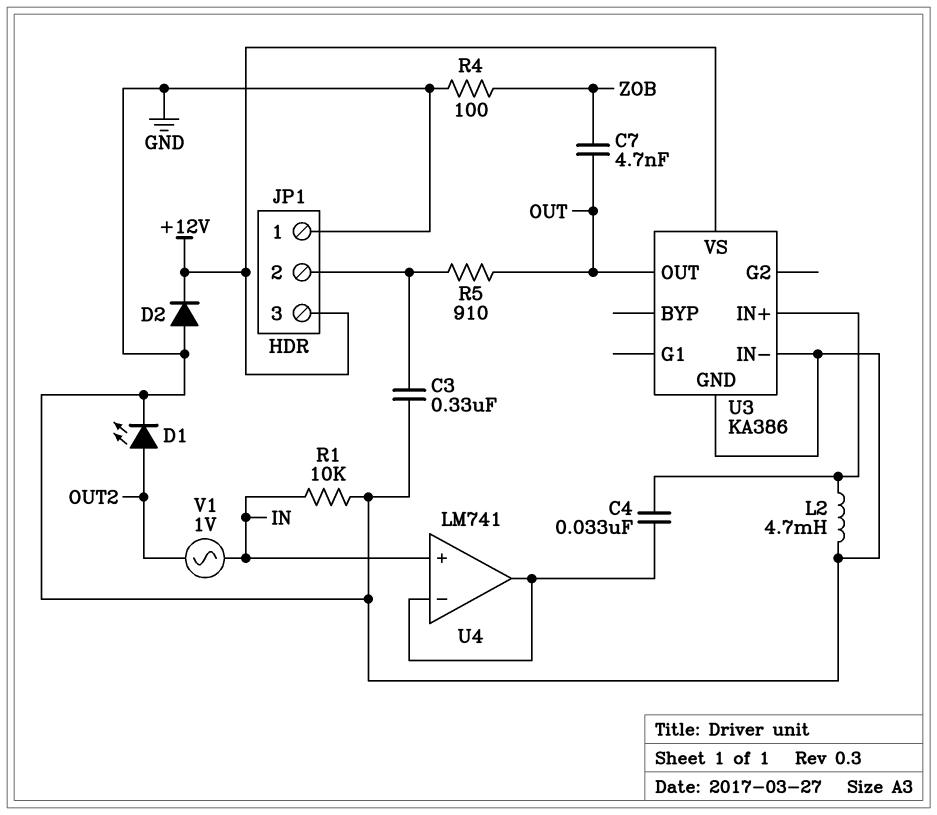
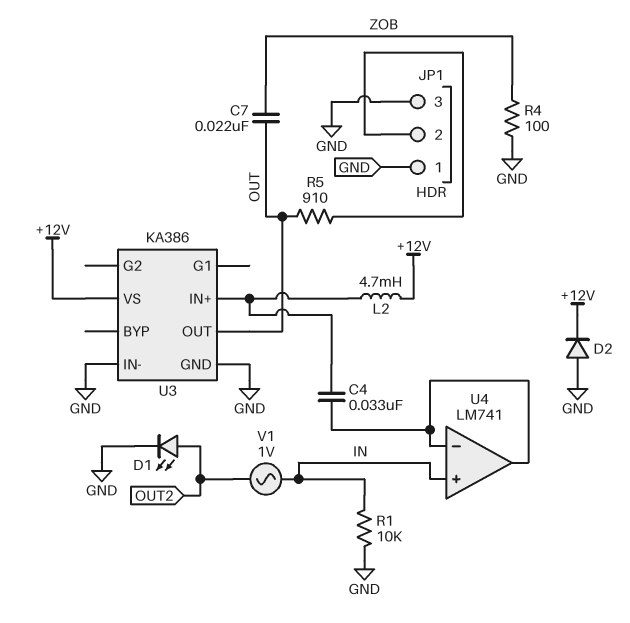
C3: 330nF (GND, JP1/2) -> none
C7: 4.7nF (OUT, ZOB) -> 22nF (OUT, ZOB)
JP1 pin 3: +12V -> GND
L2: 4.7mH (GND, U3/IN+) -> 4.7mH (+12V, U3/IN+)

